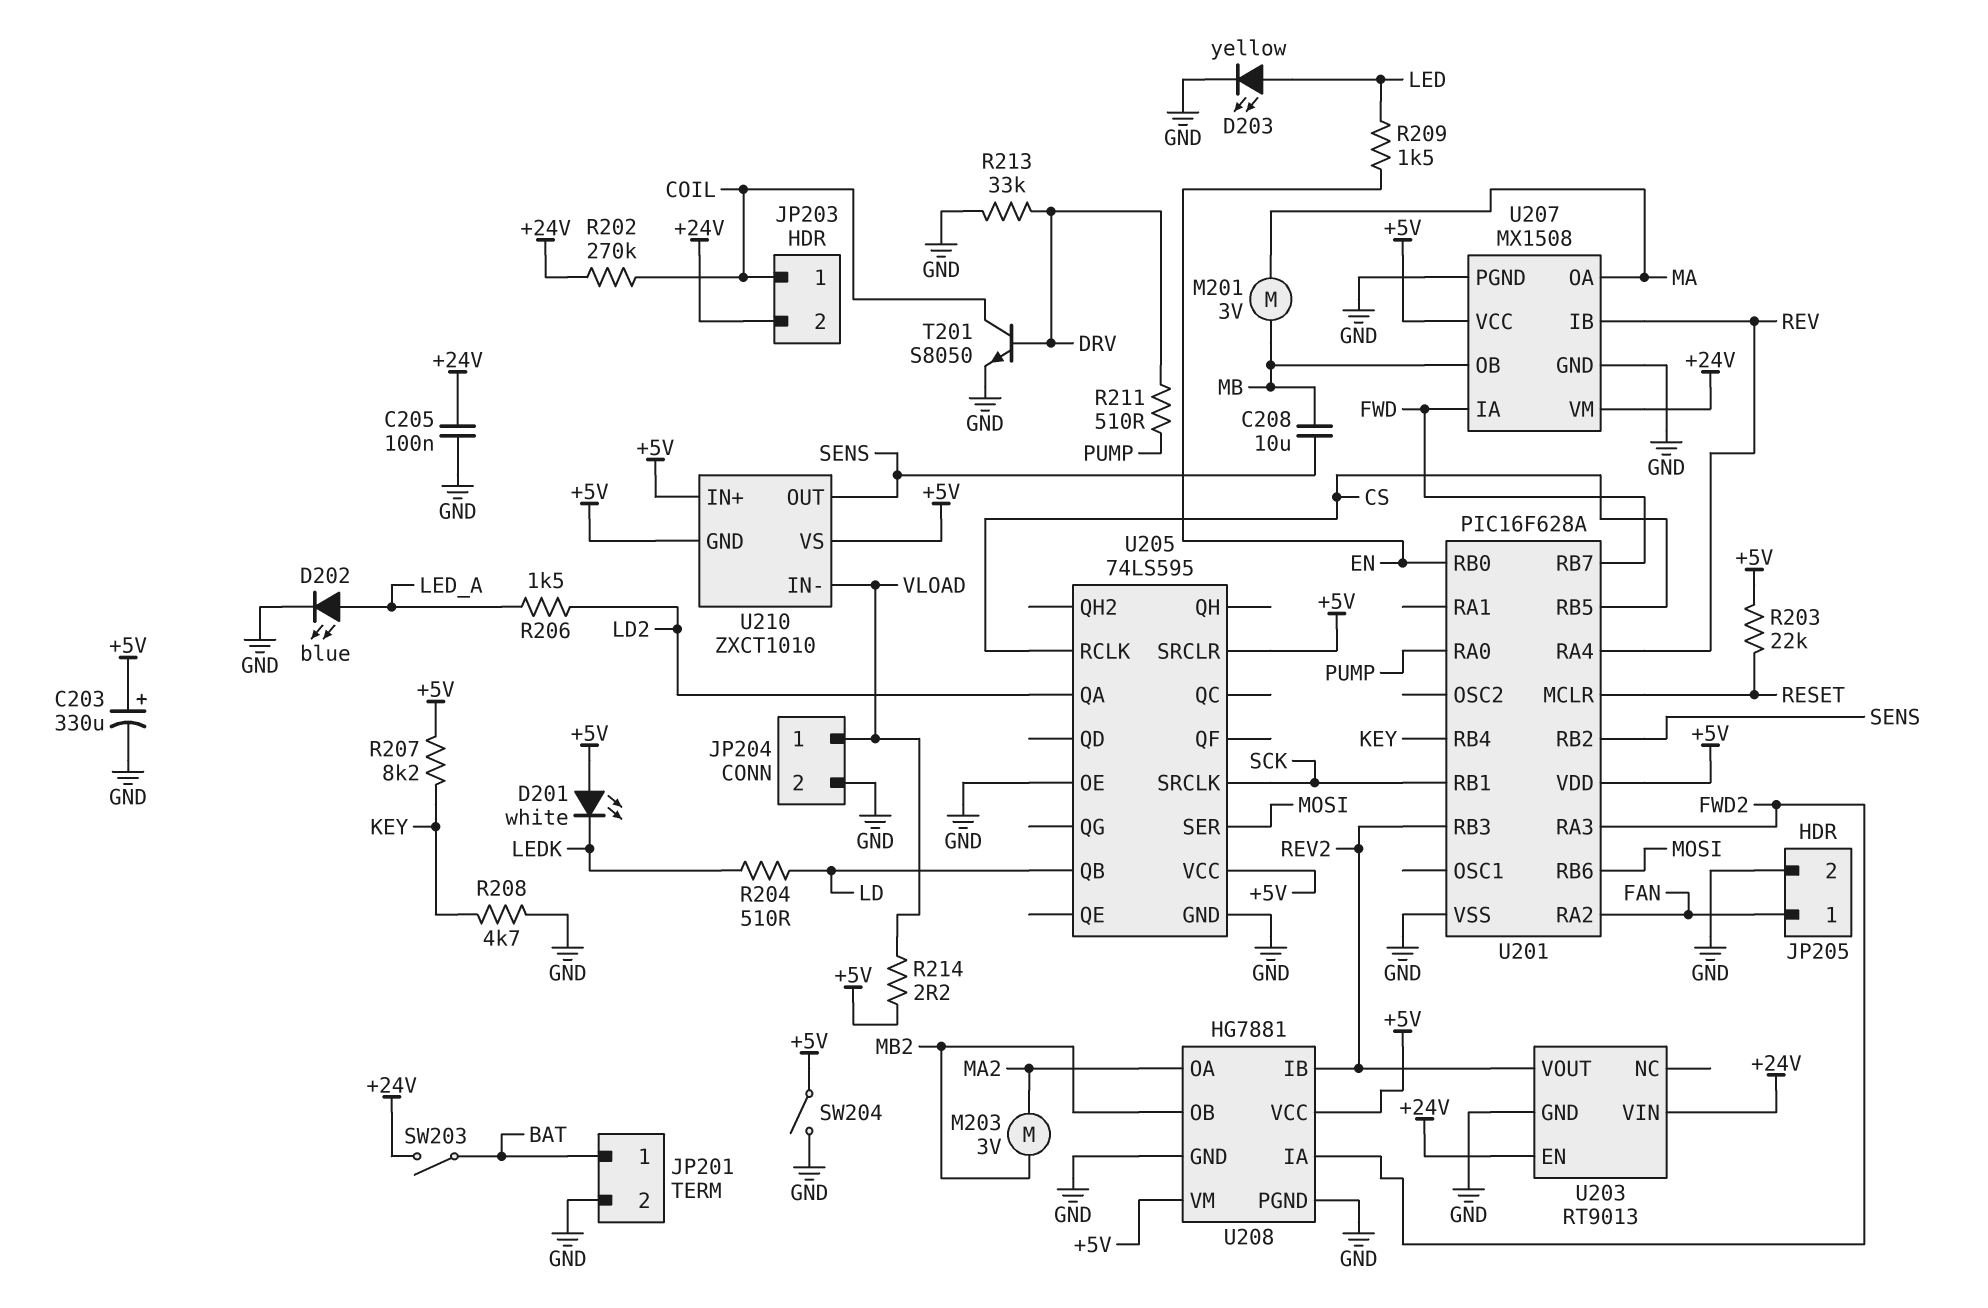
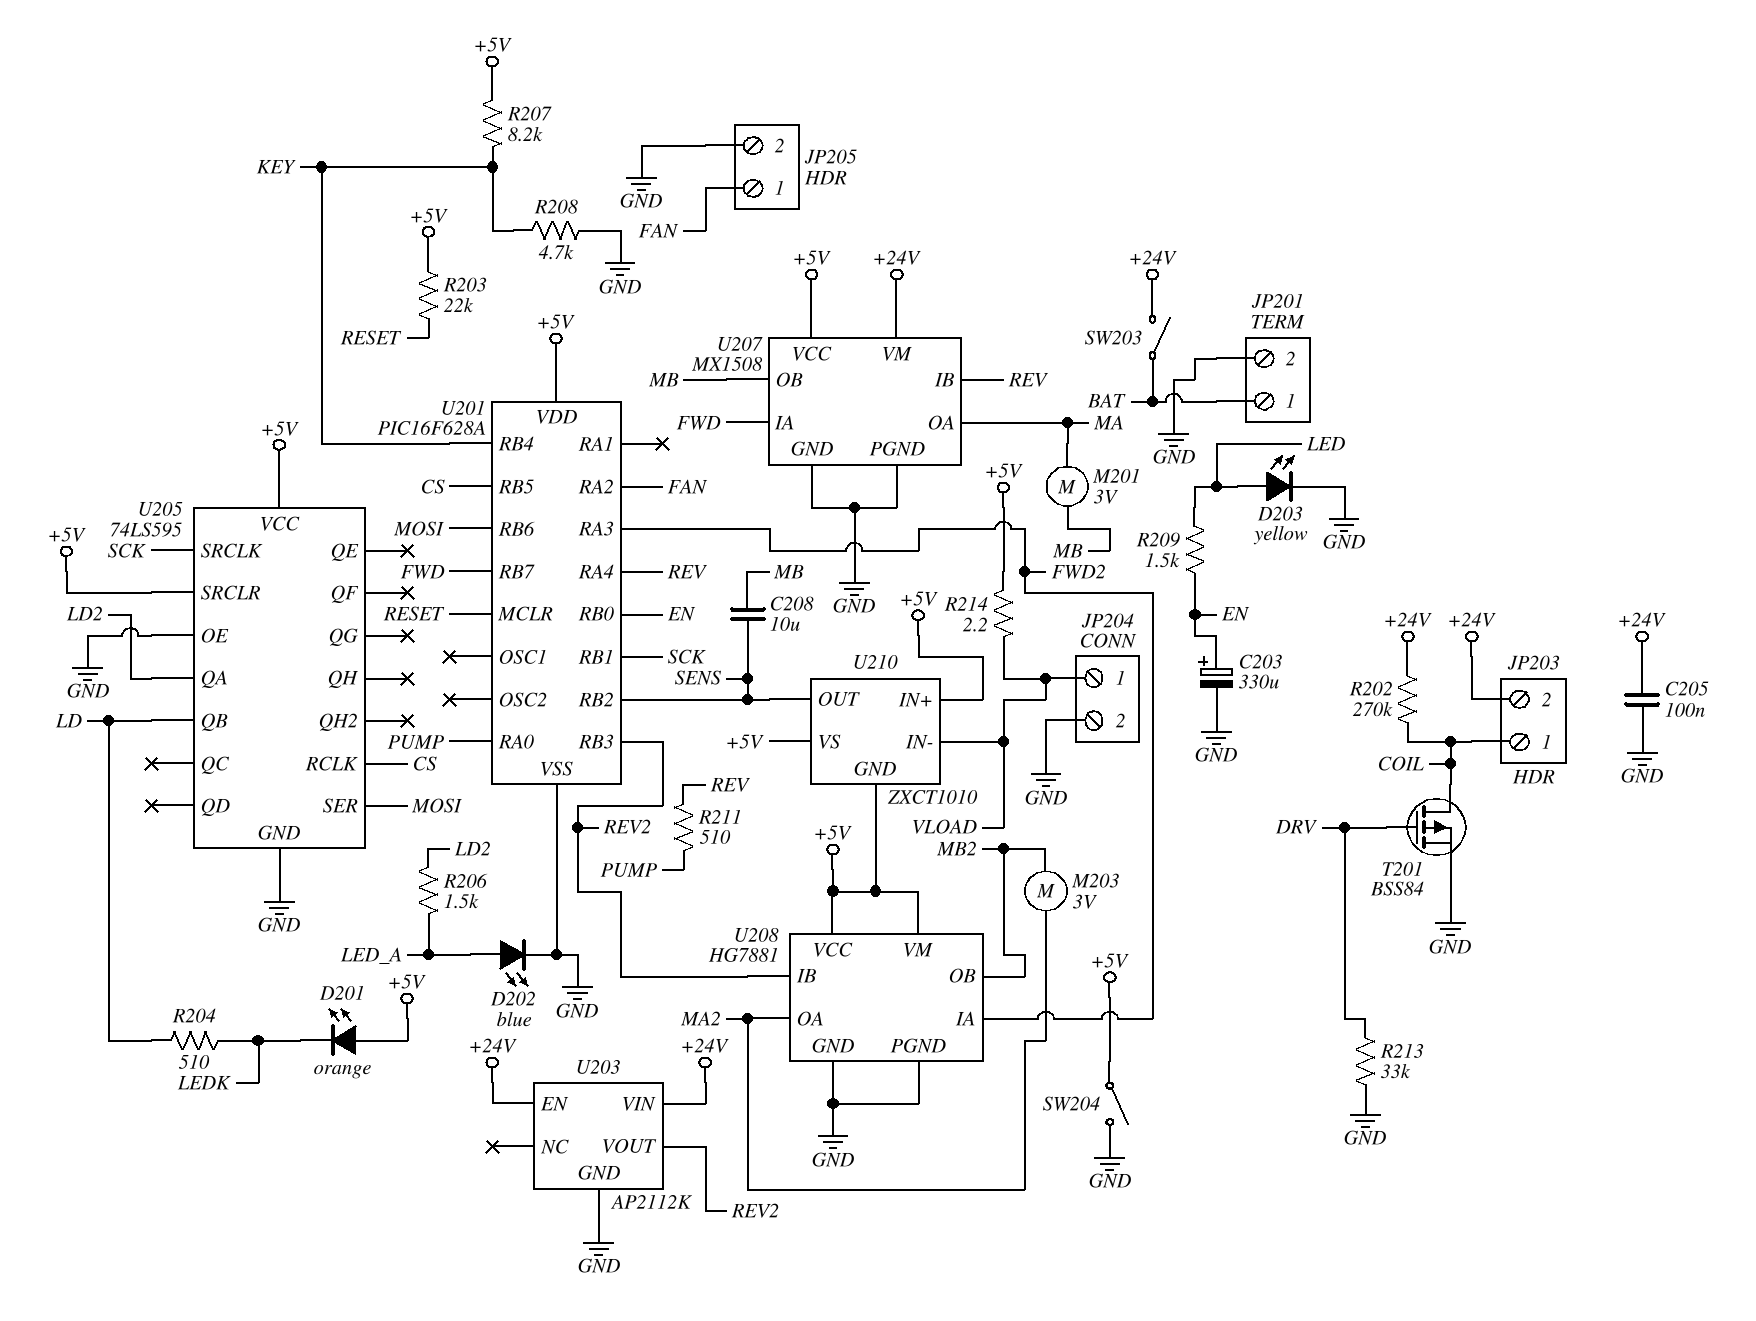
C203: 330uF (plus +5V, minus GND) -> 330uF (plus EN, minus GND)
D201: LED white (A +5V, K LEDK) -> LED orange (A +5V, K LEDK)
R211: 510 (DRV, PUMP) -> 510 (PUMP, REV)
T201: NPN S8050 (B DRV, C COIL, E GND) -> PMOS BSS84 (G DRV, D COIL, S GND)
U203: RT9013 -> AP2112K

